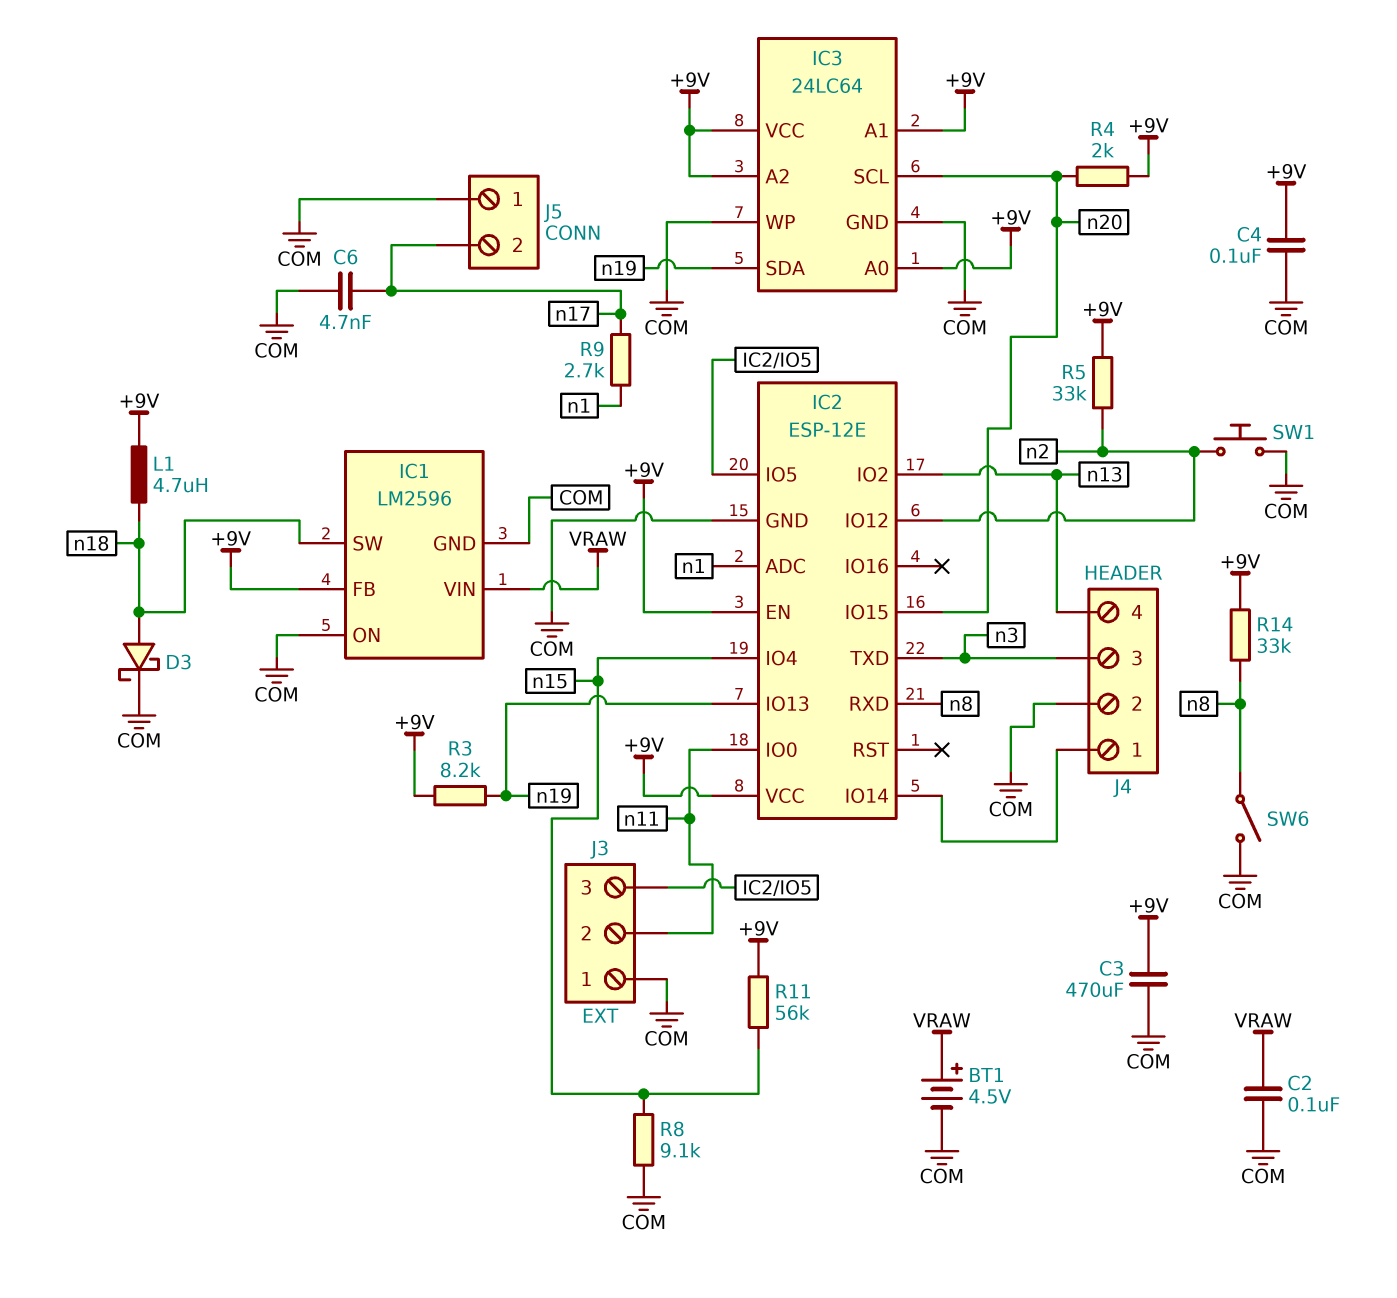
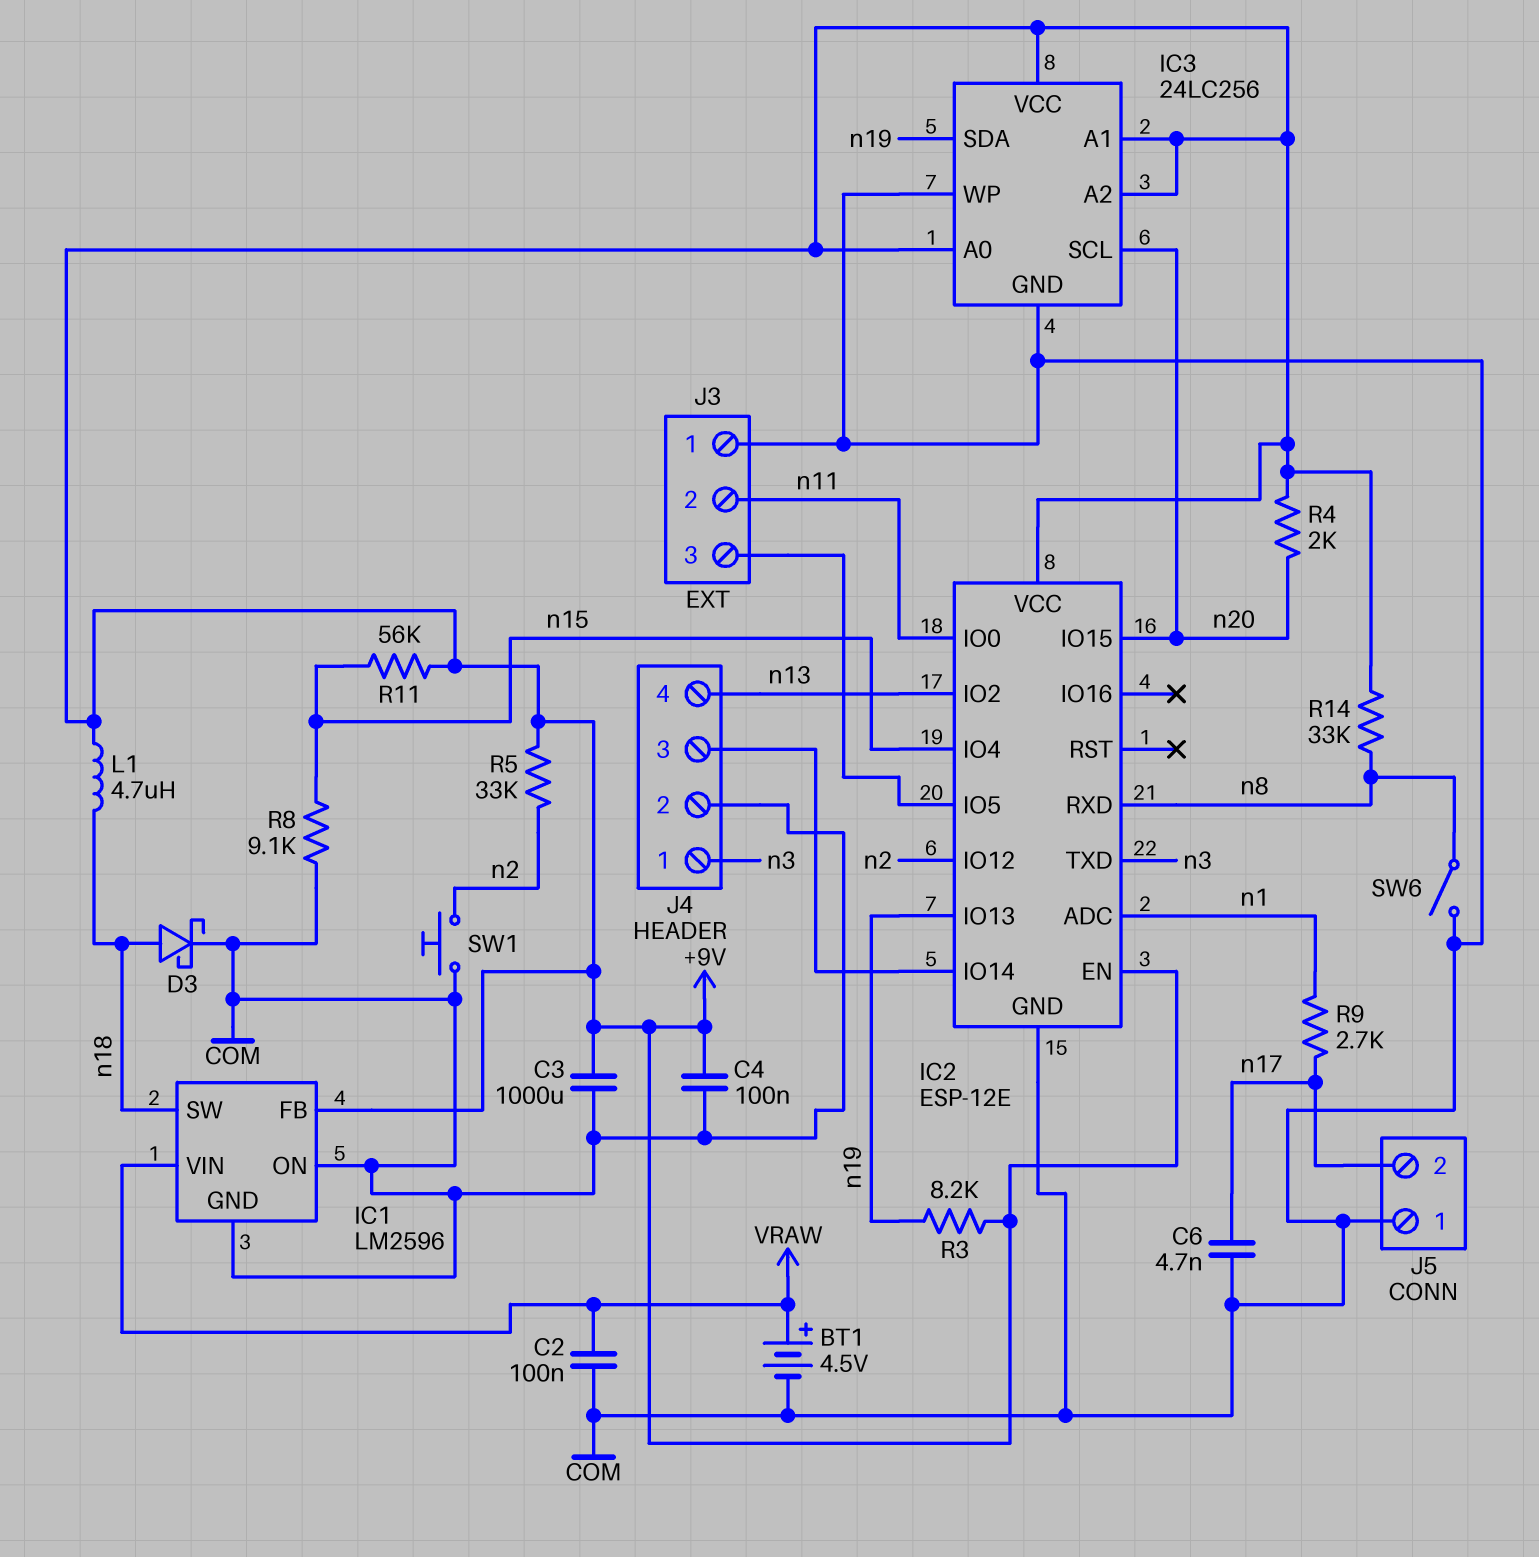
C3: 470uF (+9V, COM) -> 1000uF (+9V, COM)
IC3: 24LC64 -> 24LC256
J4 pin 1: IC2/IO14 -> n3
J4 pin 3: n3 -> IC2/IO14

